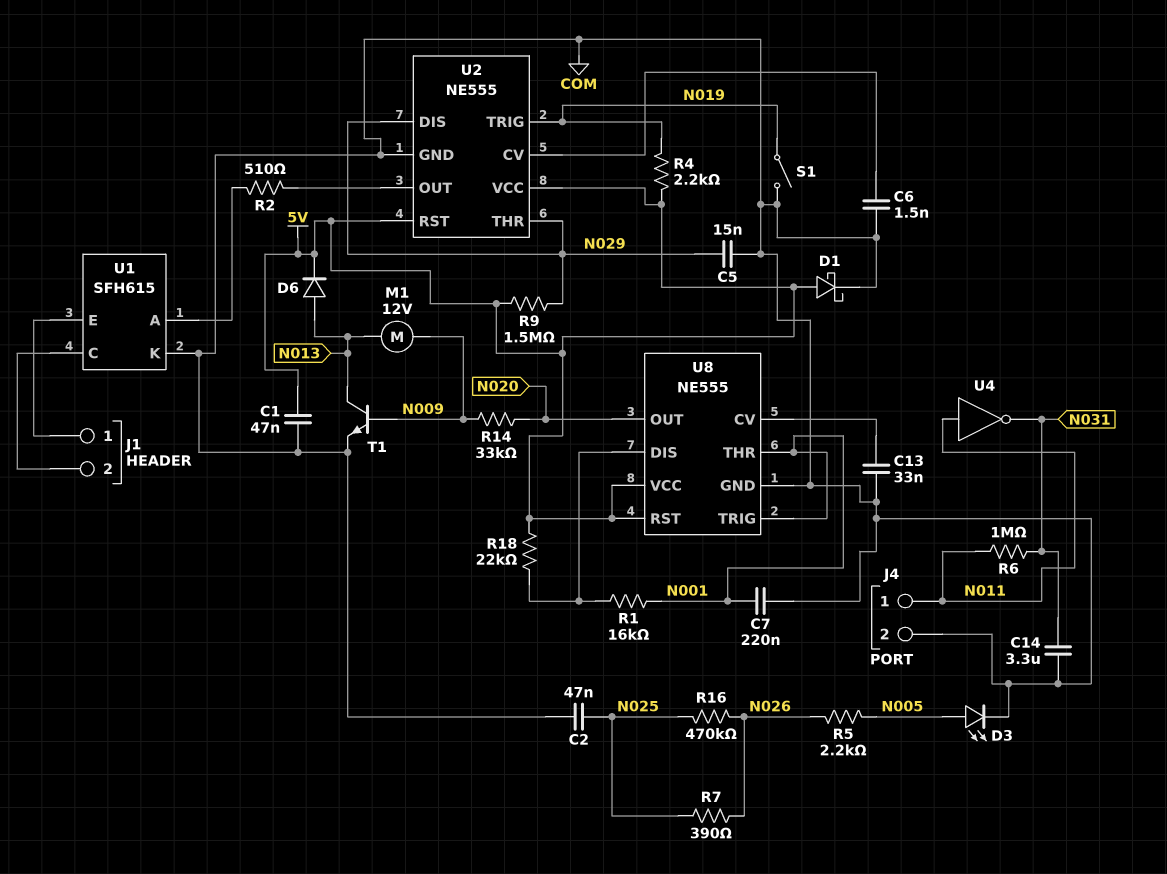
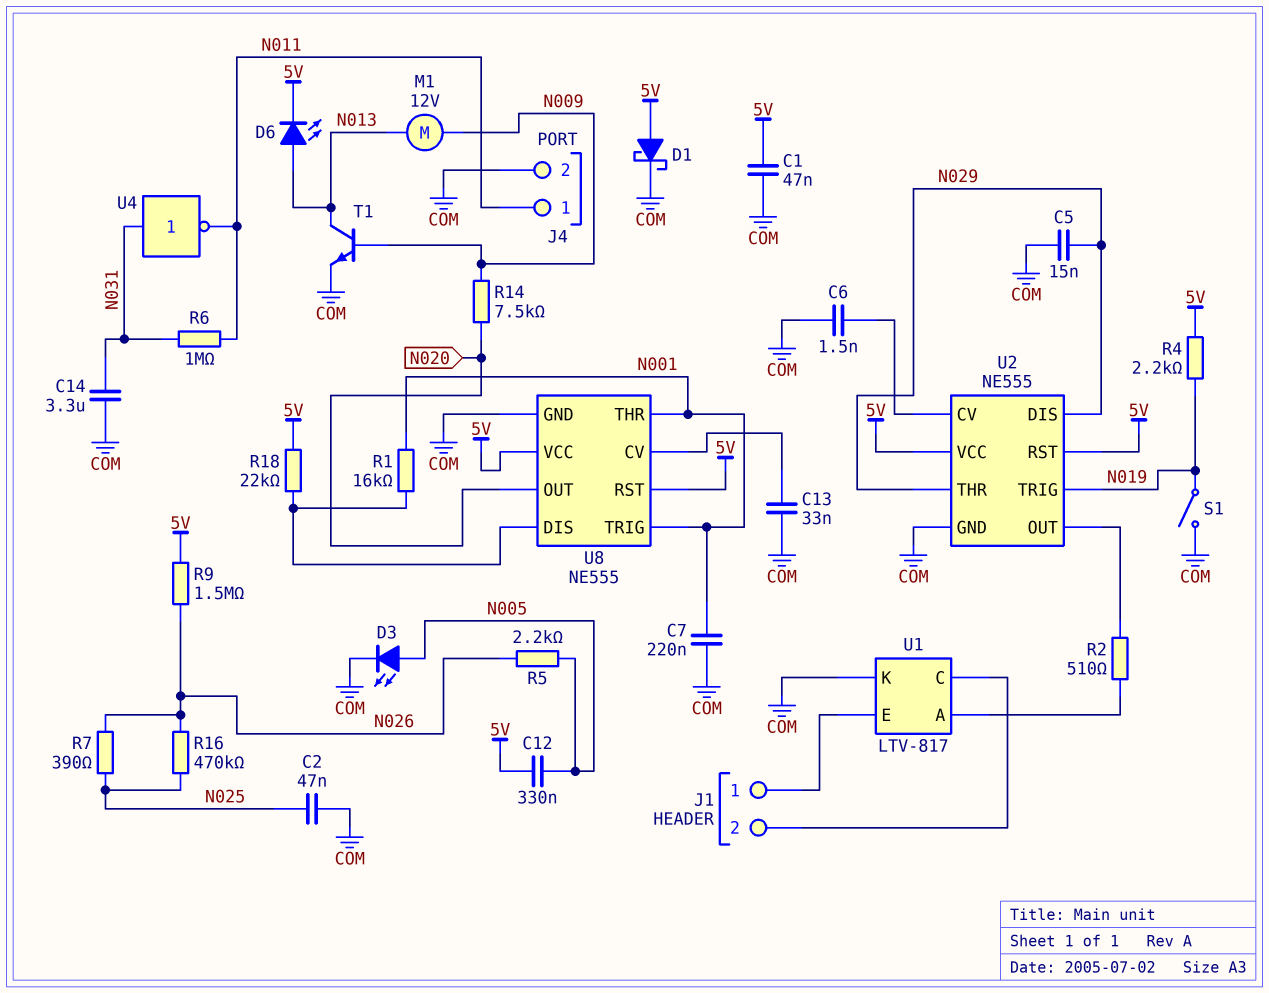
C12: none -> 330nF (5V, N005)
D6: diode (A N013, K 5V) -> LED (A N013, K 5V)
R9: 1.5M (5V, N029) -> 1.5M (5V, N026)
R14: 33k (N009, N020) -> 7.5k (N009, N020)
U1: SFH615 -> LTV-817
U4: NOT (in N011, out N031) -> NOT (in N031, out N011)

